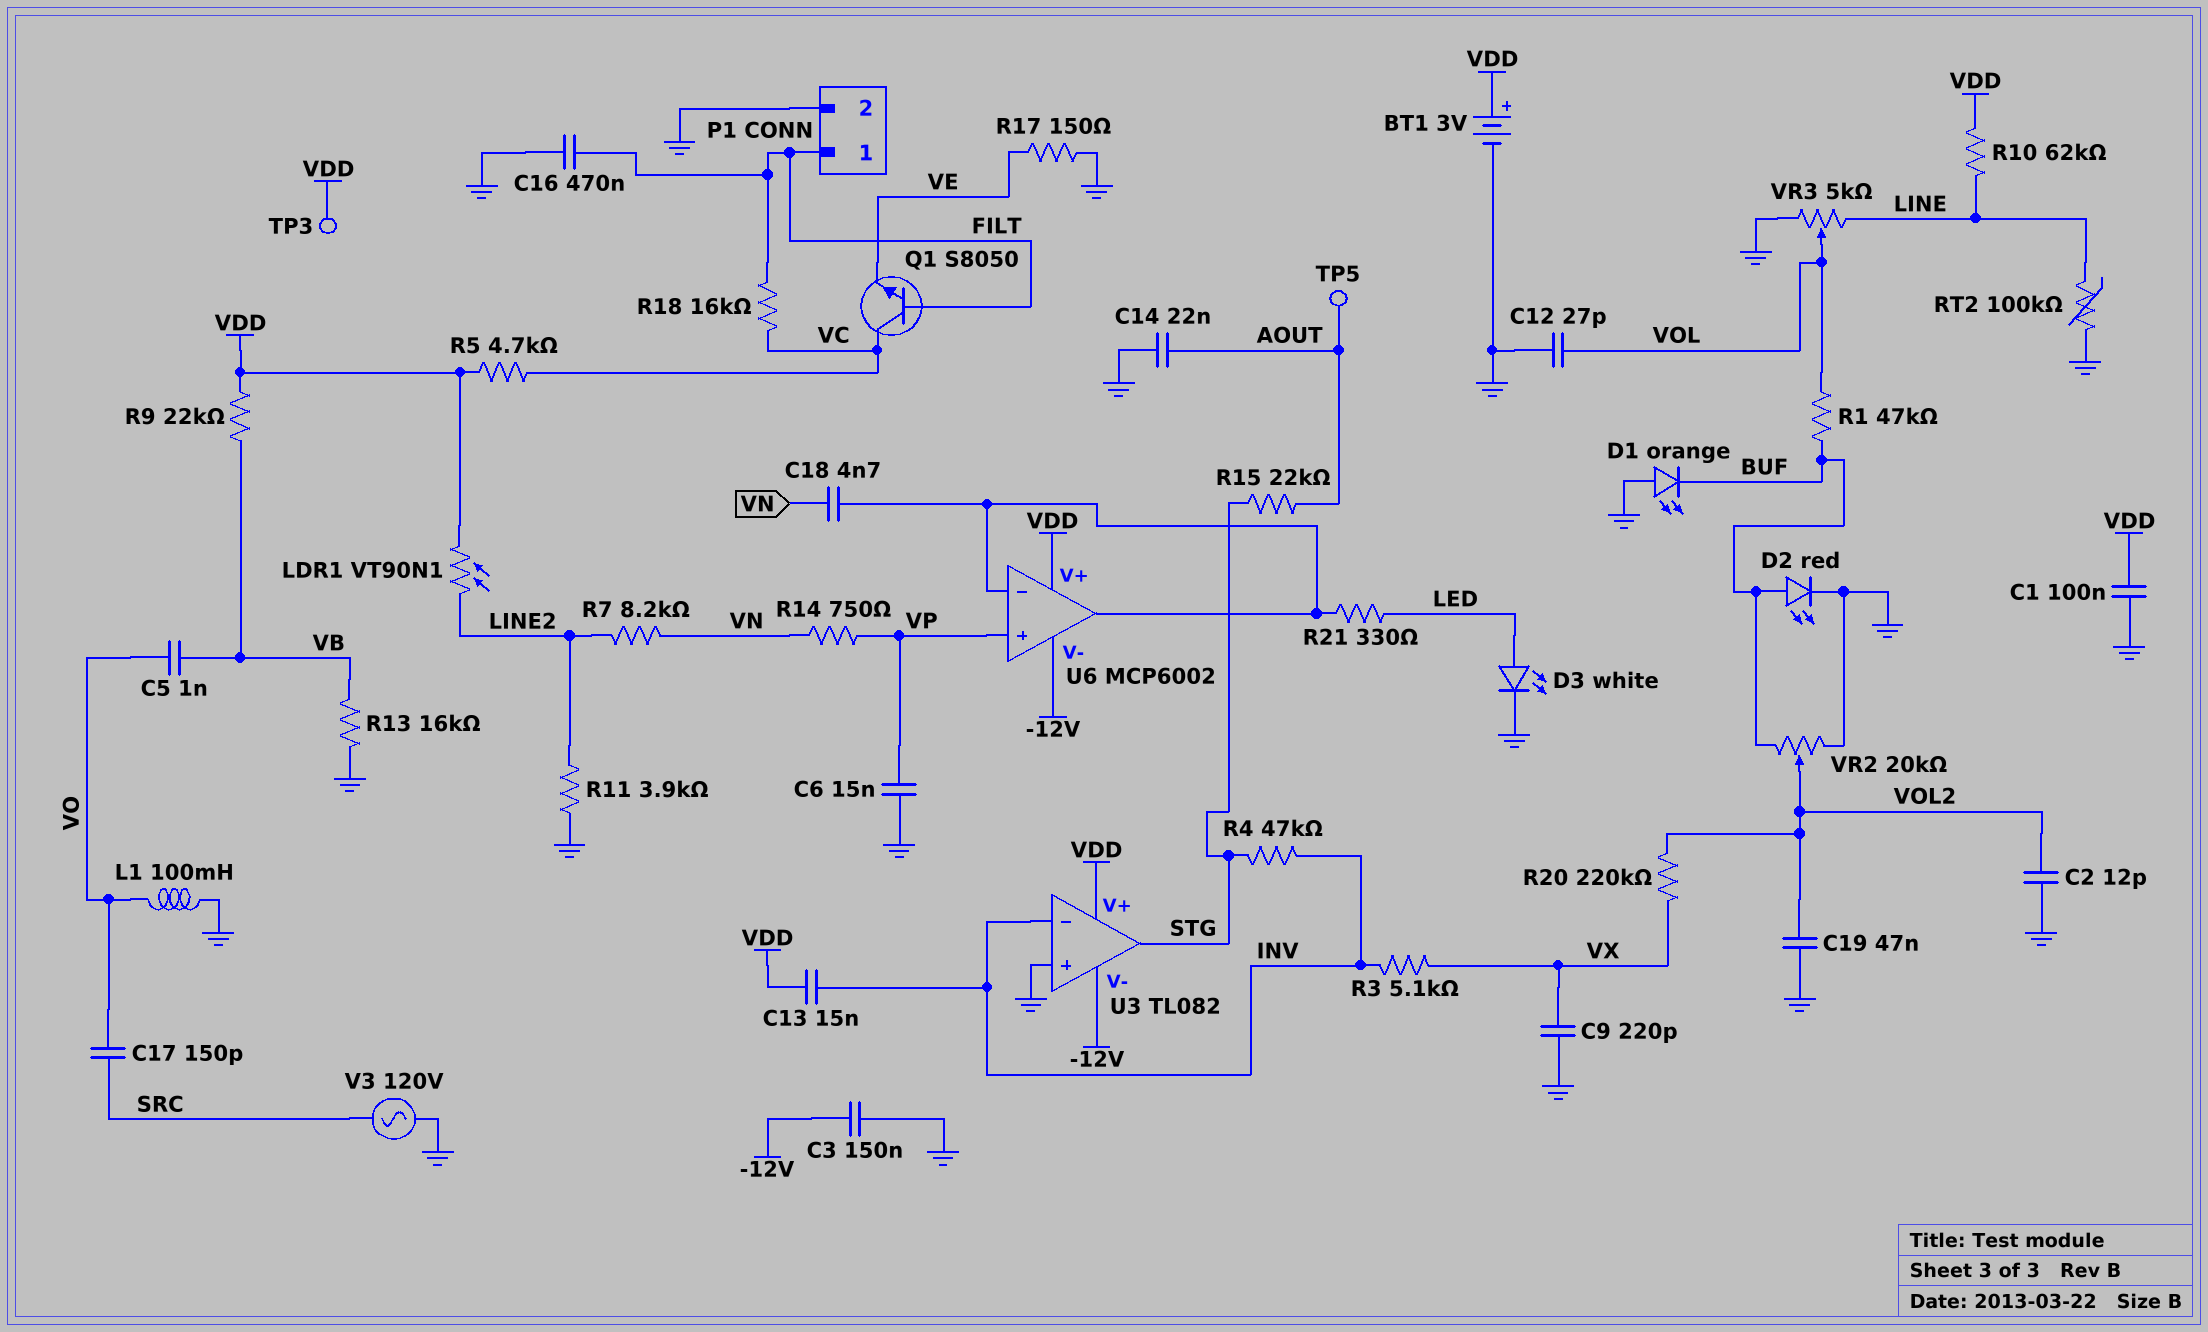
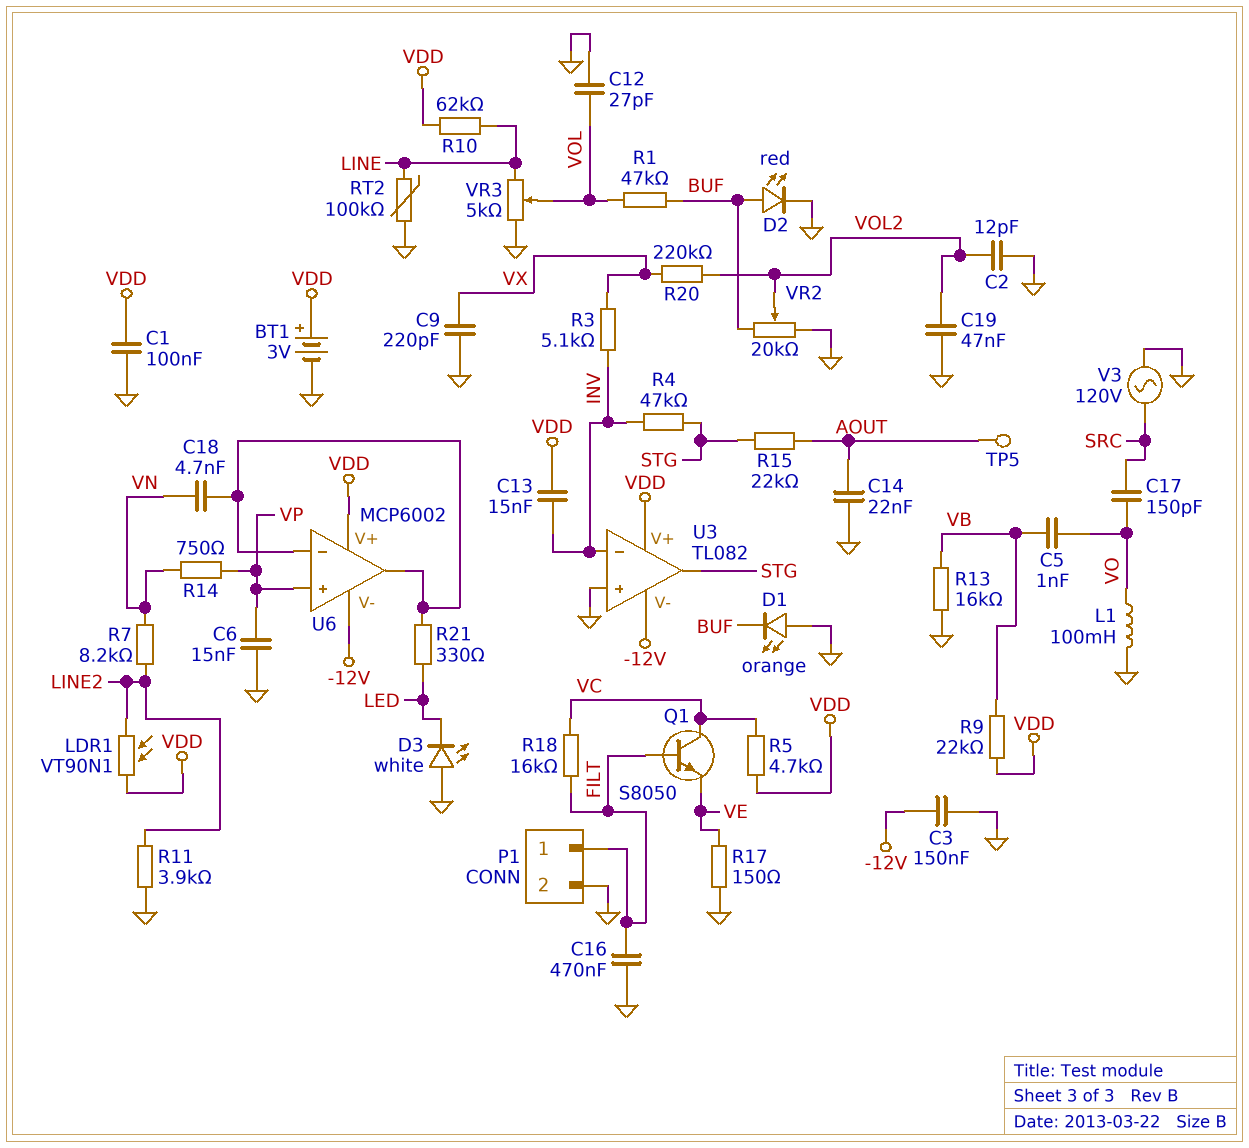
D3: LED white (A LED, K GND) -> LED white (A GND, K LED)
TP3: test point (VDD) -> none

